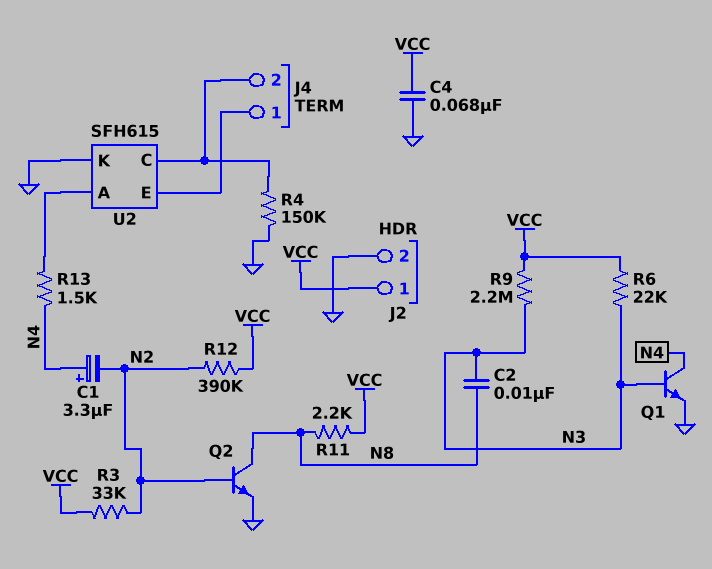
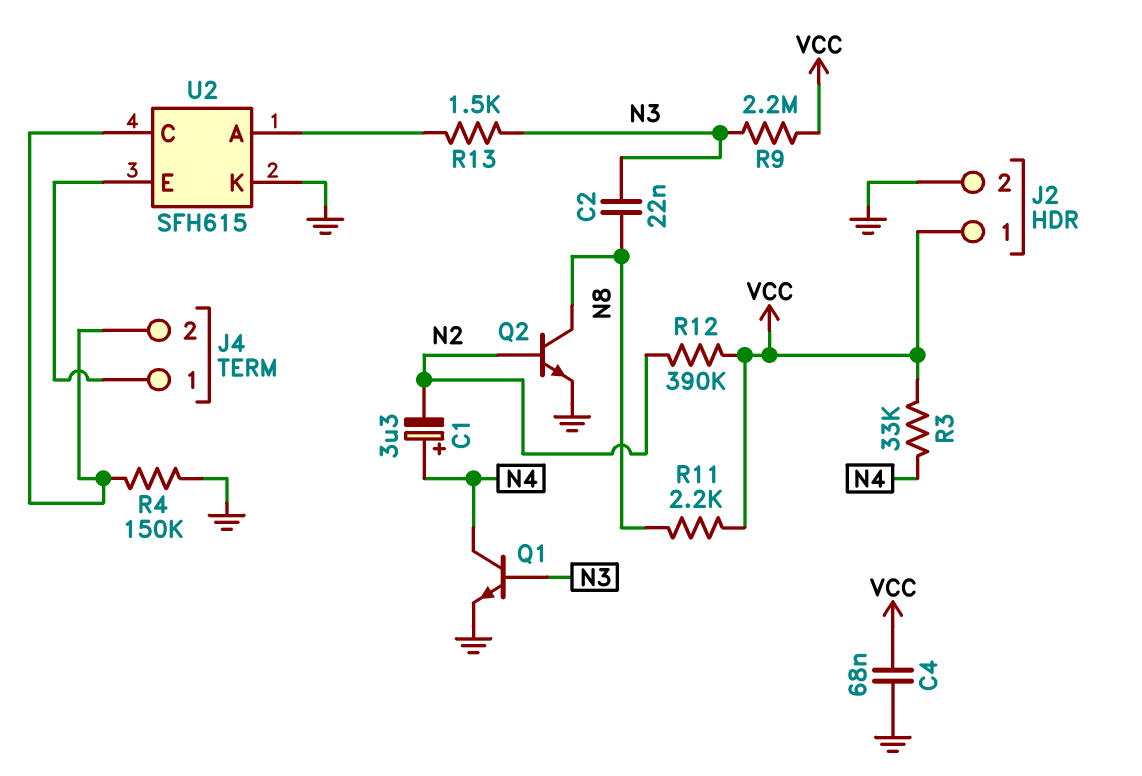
C2: 10nF (N3, N8) -> 22nF (N3, N8)
R3: 33k (N2, VCC) -> 33k (N4, VCC)
R6: 22k (N3, VCC) -> none
R13: 1.5k (N4, U2/A) -> 1.5k (N3, U2/A)

